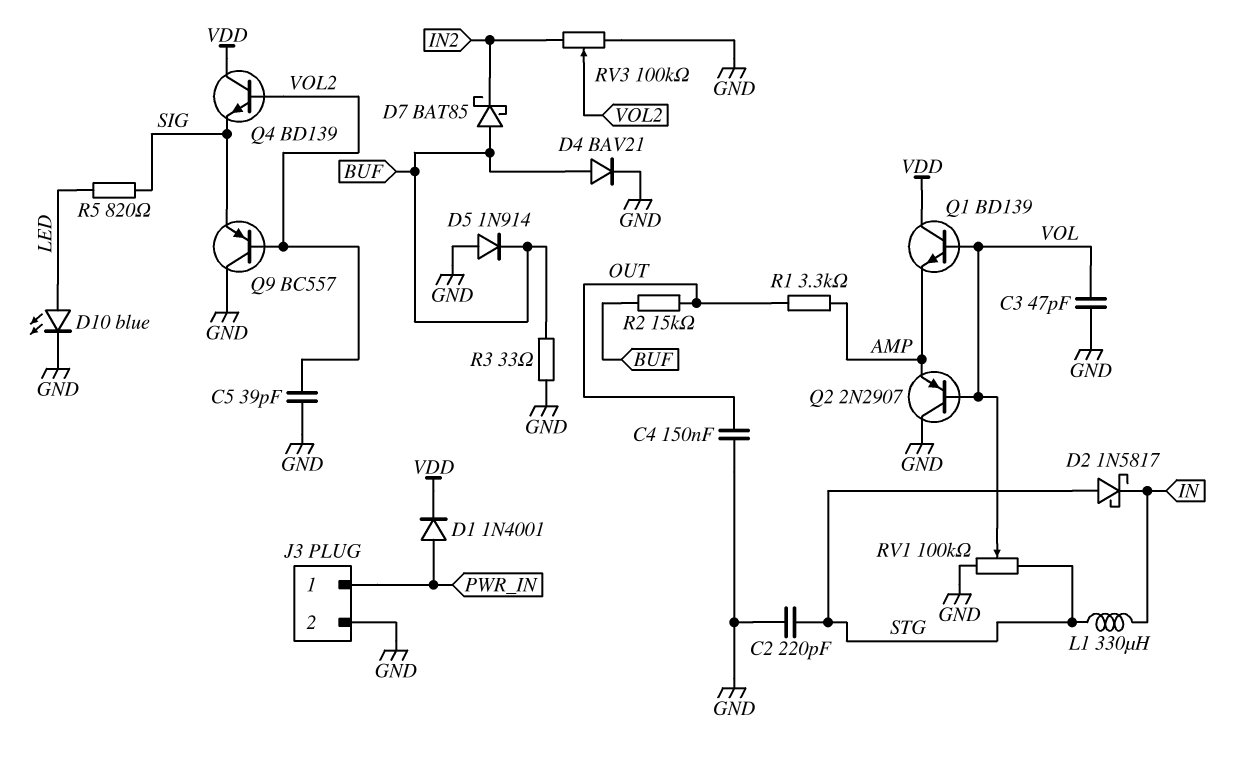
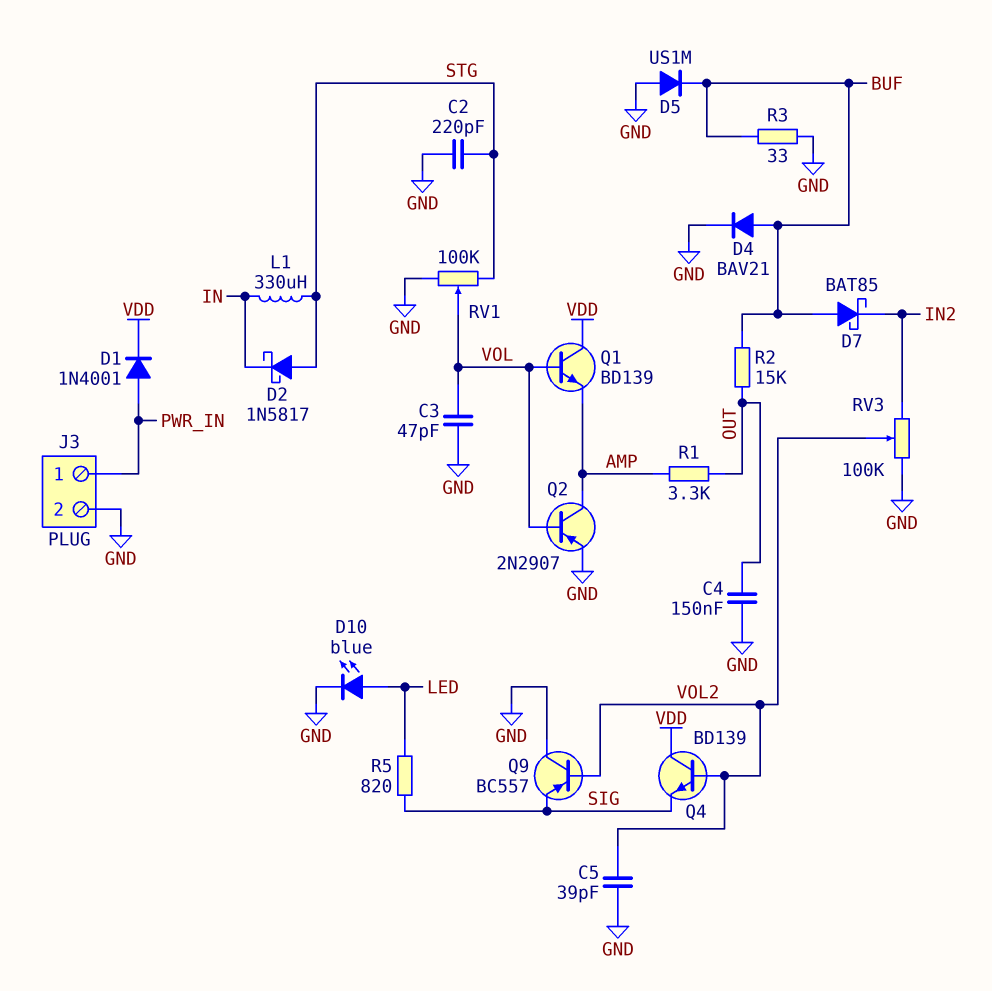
D5: diode 1N914 (A GND, K BUF) -> diode US1M (A GND, K BUF)
Q2: PNP 2N2907 (B VOL, C GND, E AMP) -> PNP 2N2907 (B VOL, C AMP, E GND)

